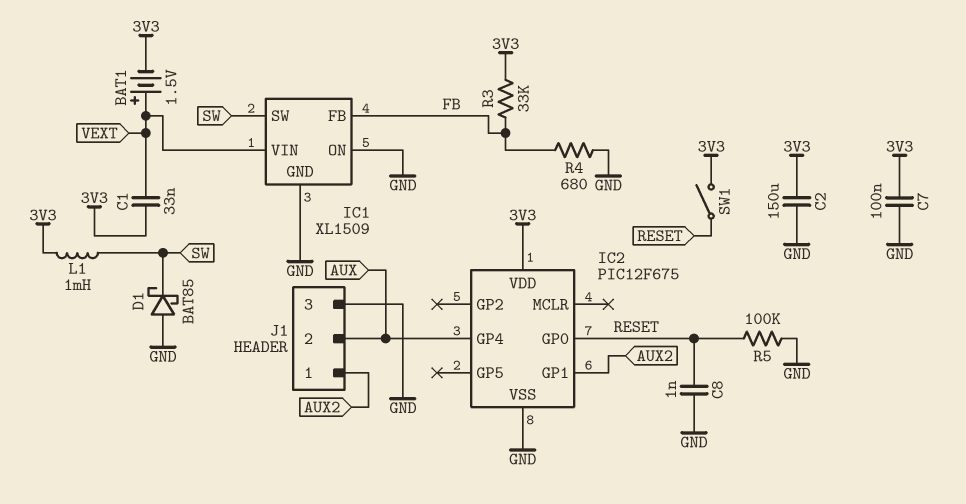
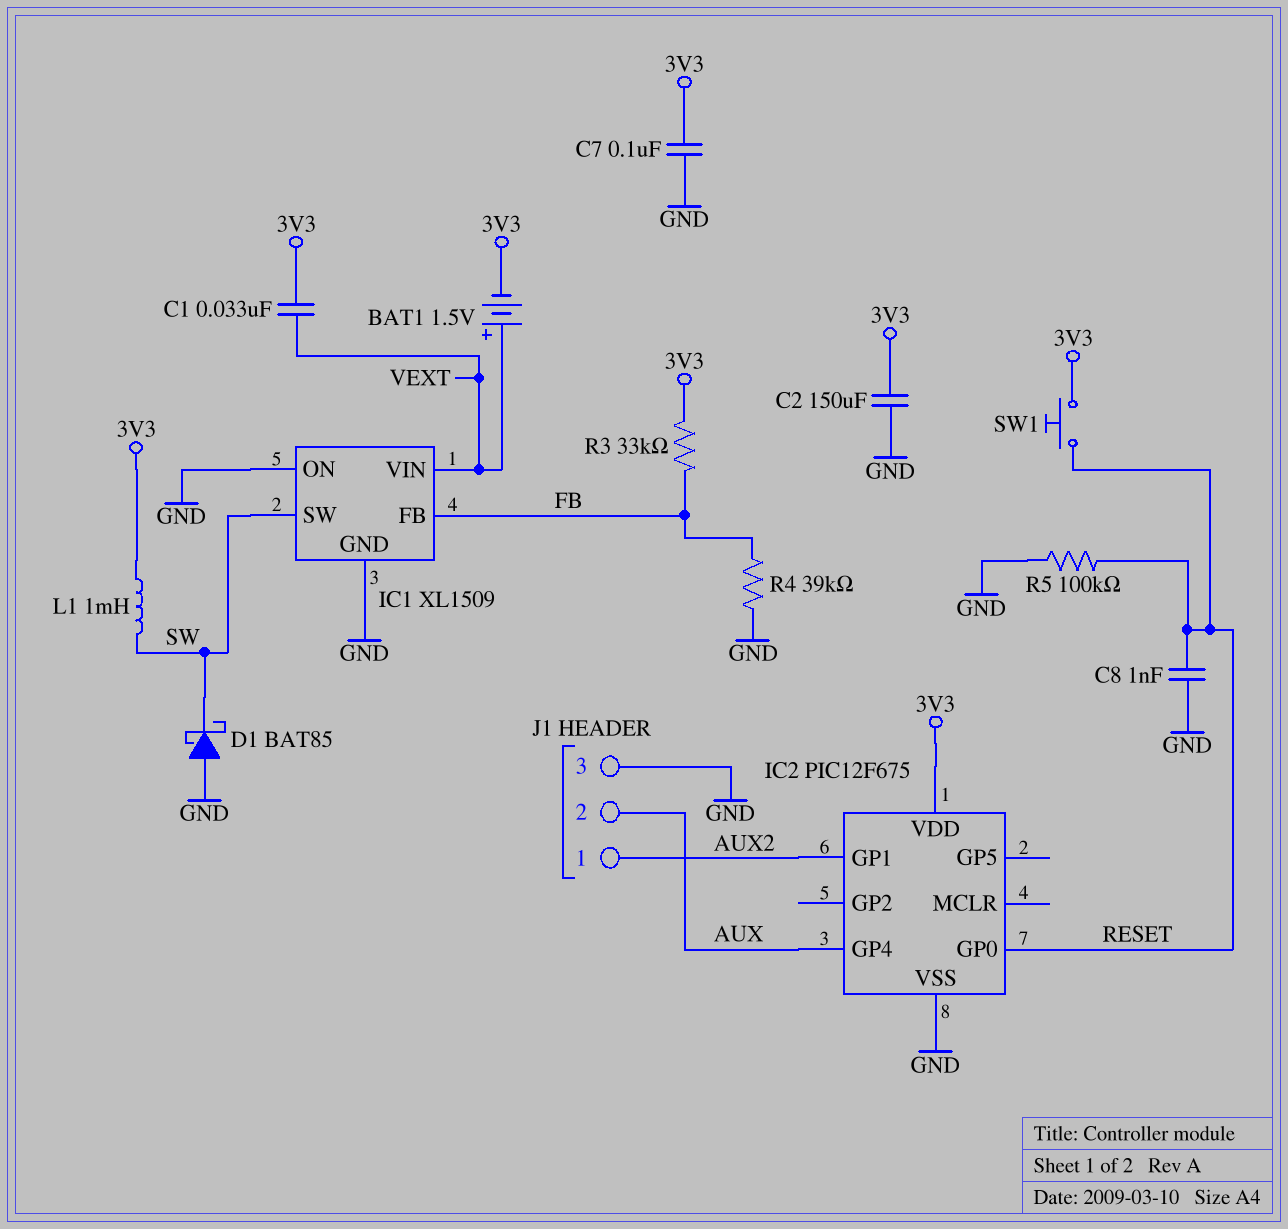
R4: 680 (FB, GND) -> 39k (FB, GND)
SW1: switch (3V3, RESET) -> button (3V3, RESET)

